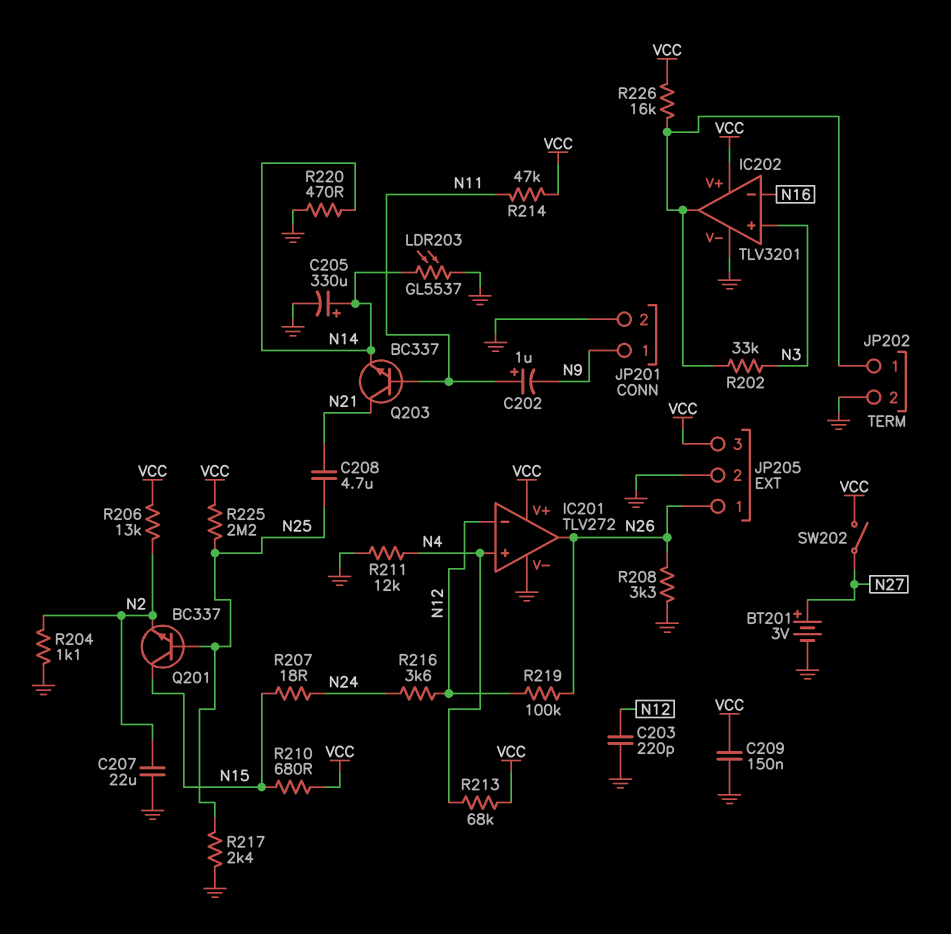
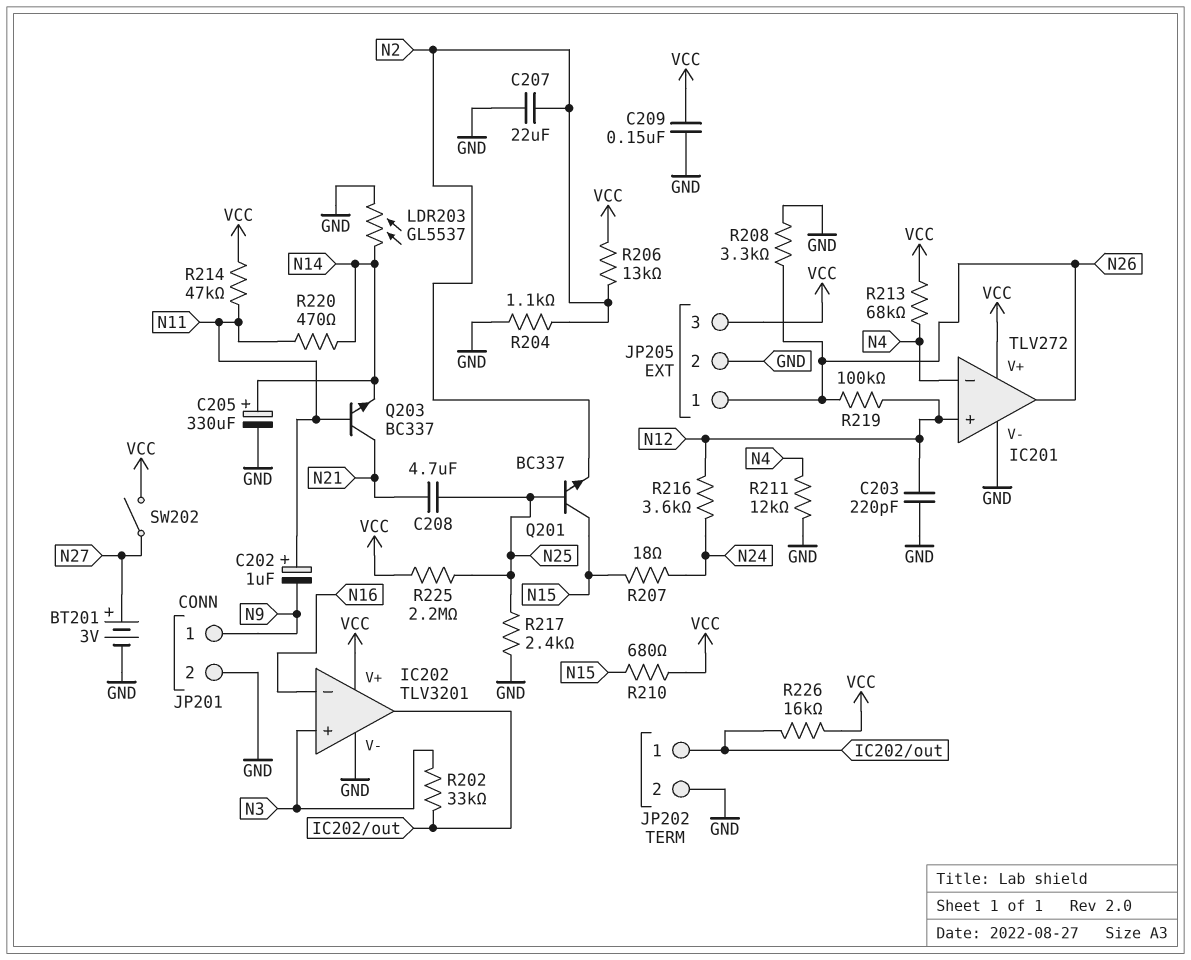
IC201 pin in+: N4 -> N12
IC201 pin in-: N12 -> N4
R220: 470 (GND, N14) -> 470 (N11, N14)

